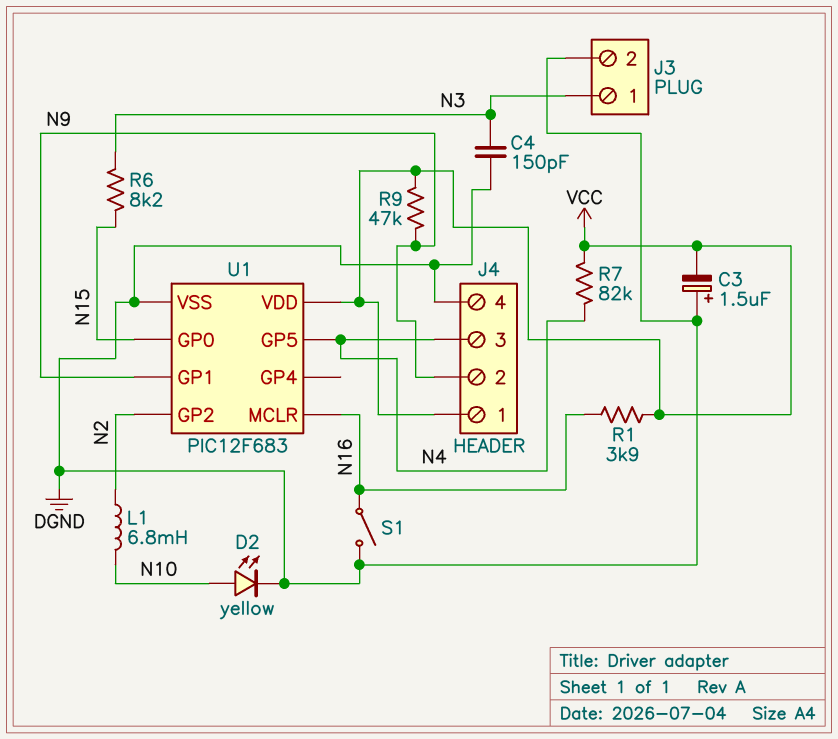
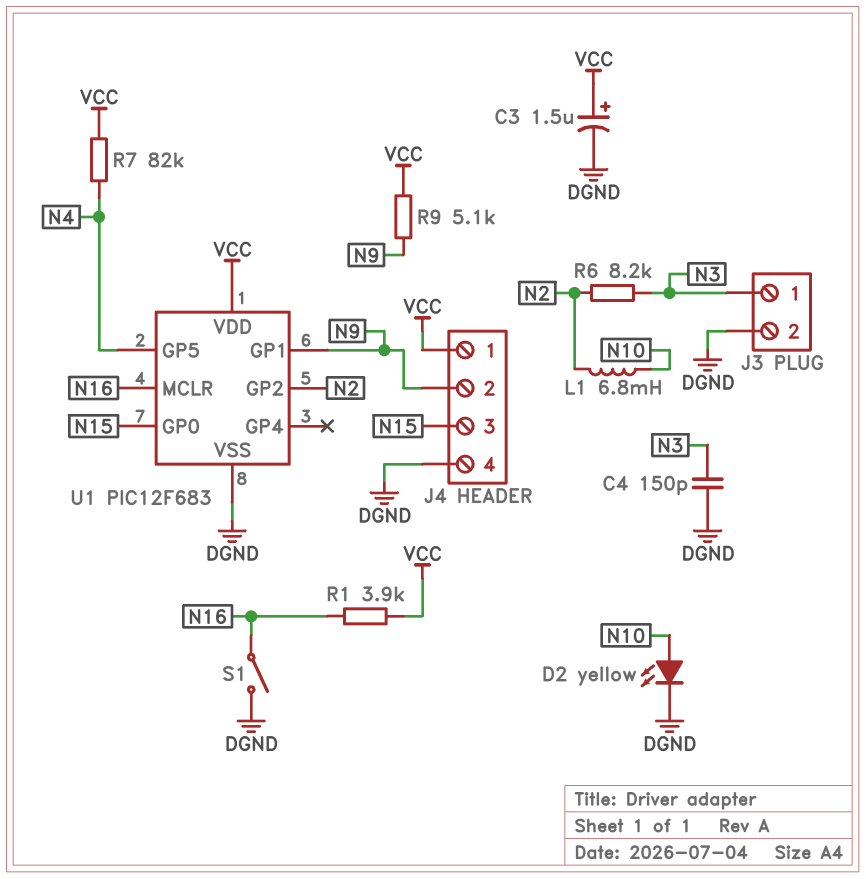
C3: 1.5uF (plus DGND, minus VCC) -> 1.5uF (plus VCC, minus DGND)
J4 pin 3: N4 -> N15
R6: 8.2k (N3, N15) -> 8.2k (N2, N3)
R9: 47k (N9, VCC) -> 5.1k (N9, VCC)

